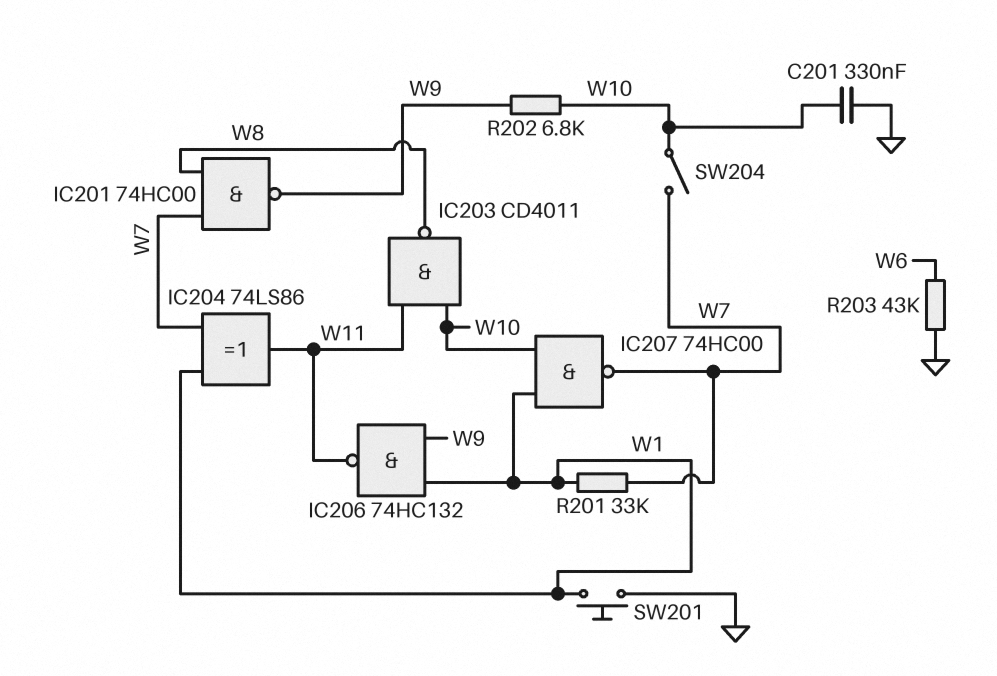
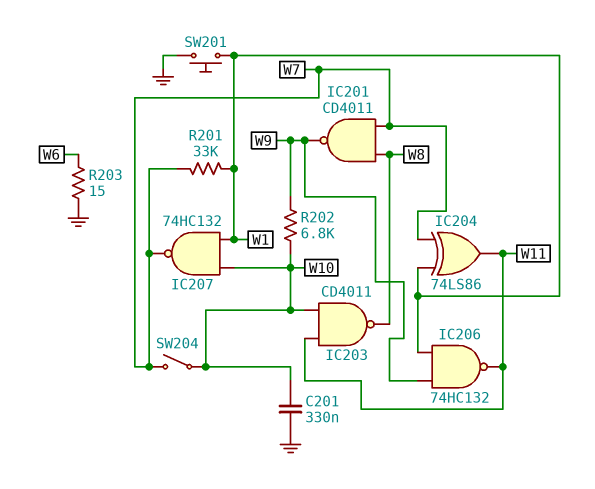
IC201: NAND 74HC00 (in W7, in W8, out W9) -> NAND CD4011 (in W7, in W8, out W9)
IC207: NAND 74HC00 (in W1, in W10, out W7) -> NAND 74HC132 (in W1, in W10, out W7)
R203: 43k (GND, W6) -> 15 (GND, W6)

